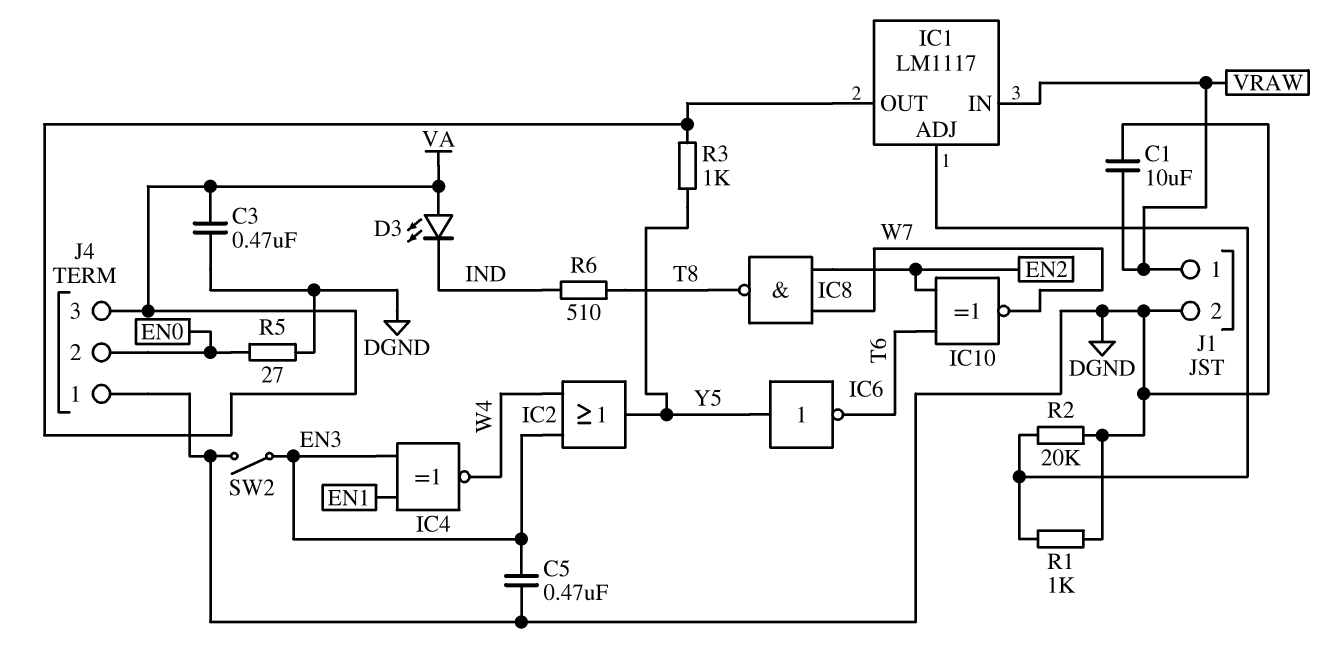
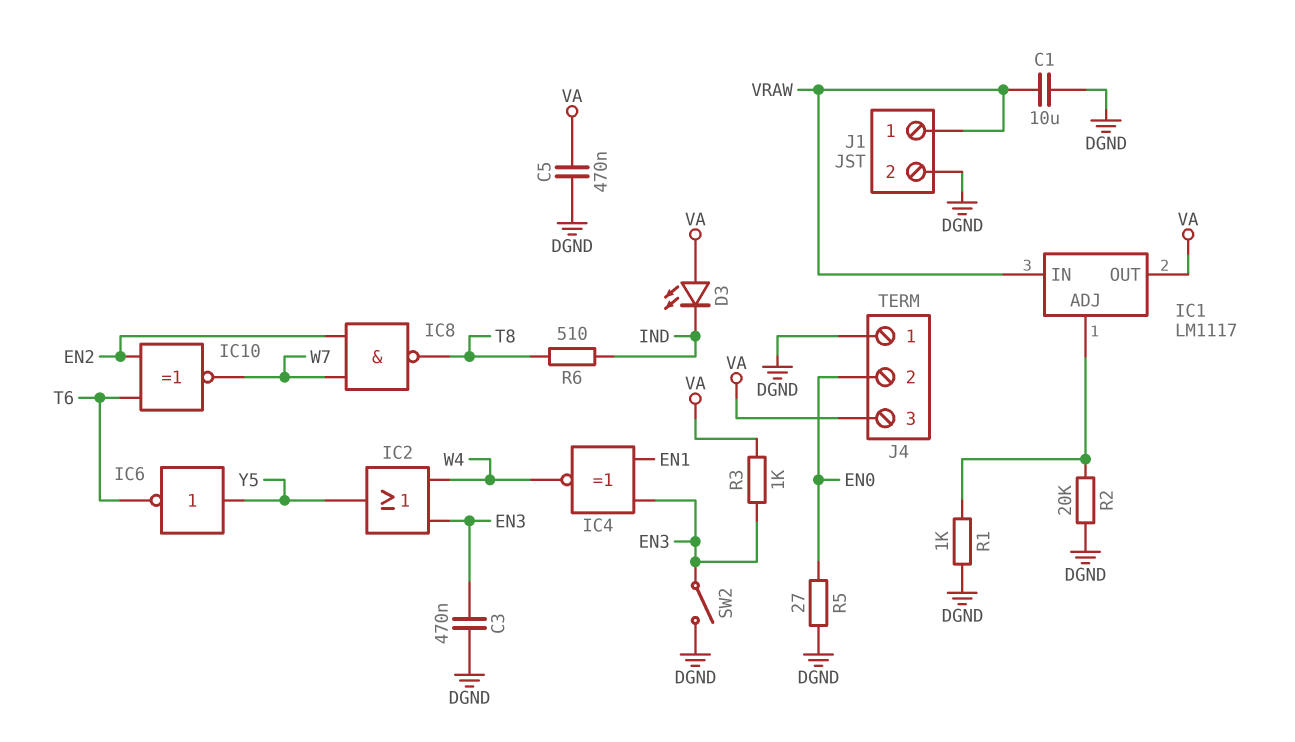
C3: 470nF (DGND, VA) -> 470nF (DGND, EN3)
C5: 470nF (DGND, EN3) -> 470nF (DGND, VA)
R3: 1k (VA, Y5) -> 1k (EN3, VA)

